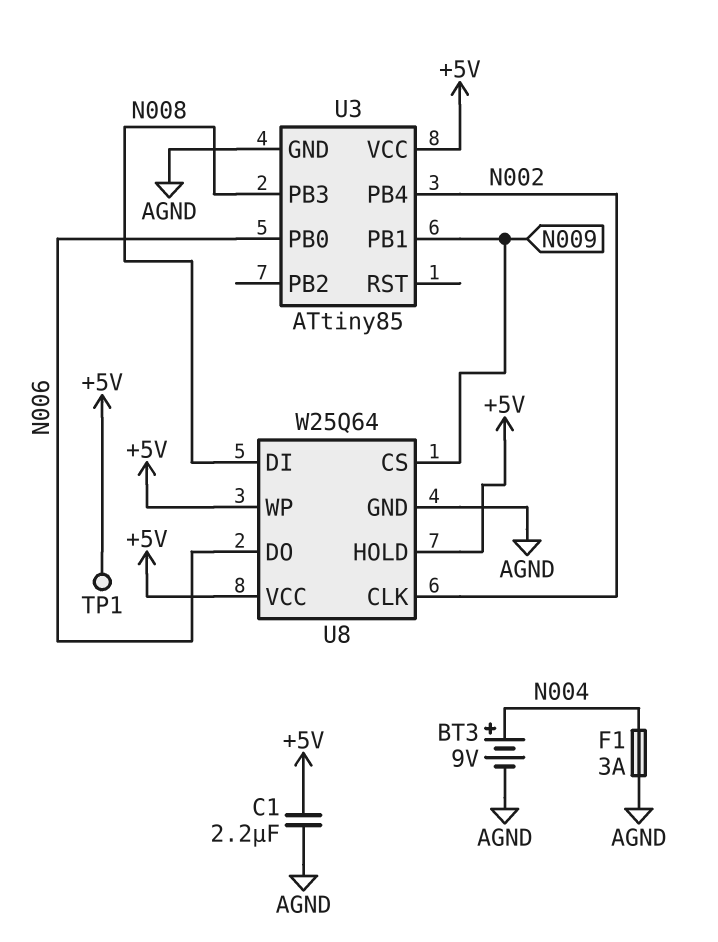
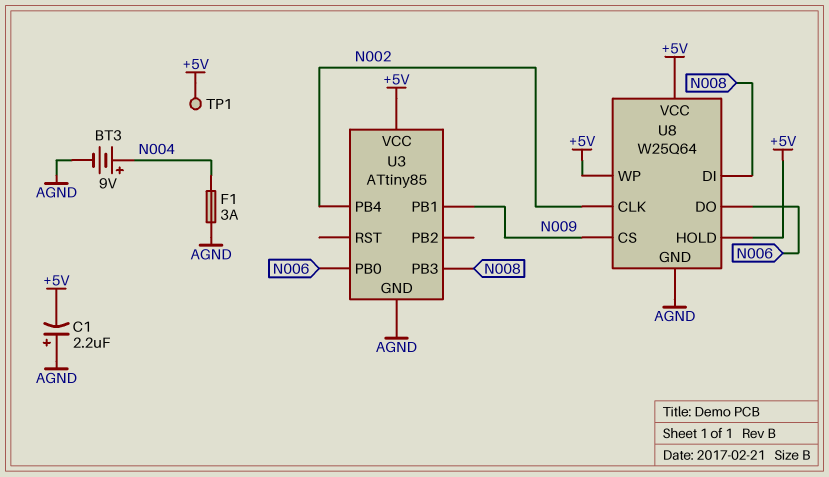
C1: 2.2uF (+5V, AGND) -> 2.2uF (plus AGND, minus +5V)

